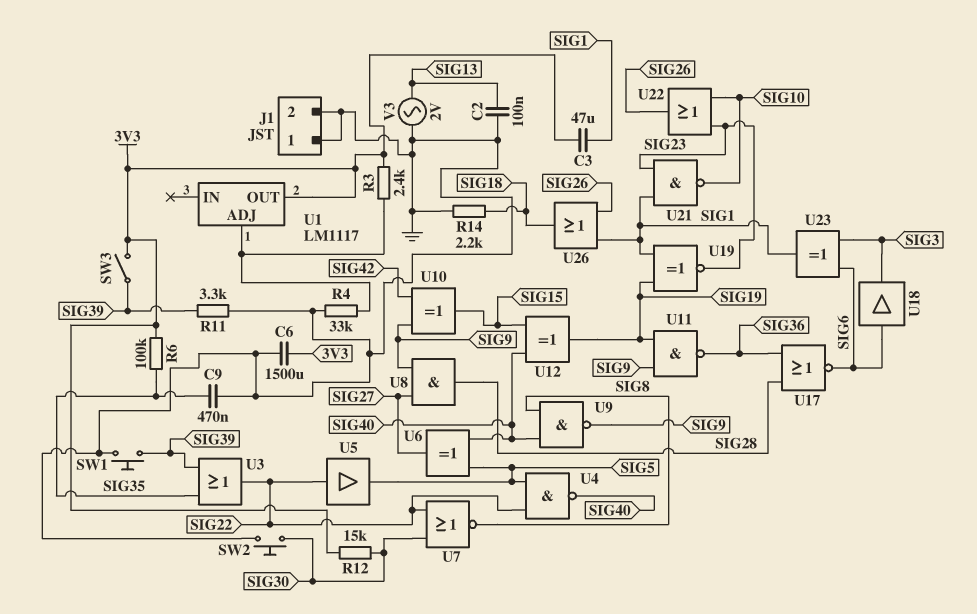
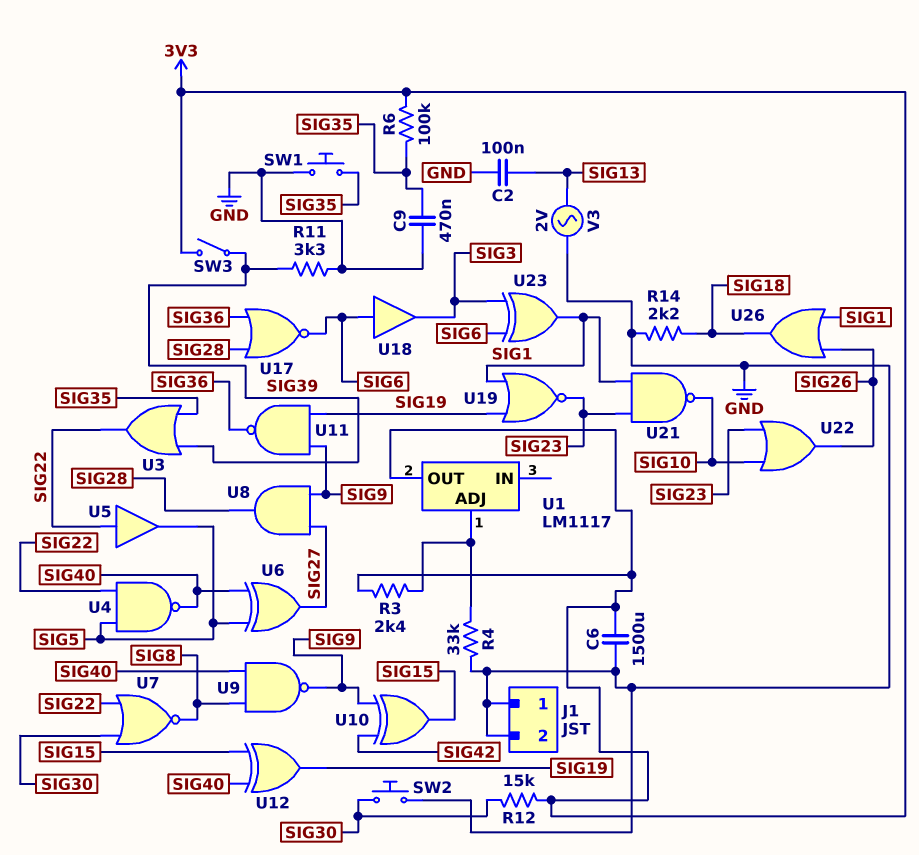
C3: 47uF (3V3, SIG1) -> none
SW1: button (GND, SIG39) -> button (GND, SIG35)
U19: XNOR (in SIG1, in SIG19, out SIG23) -> NOR (in SIG1, in SIG19, out SIG23)

